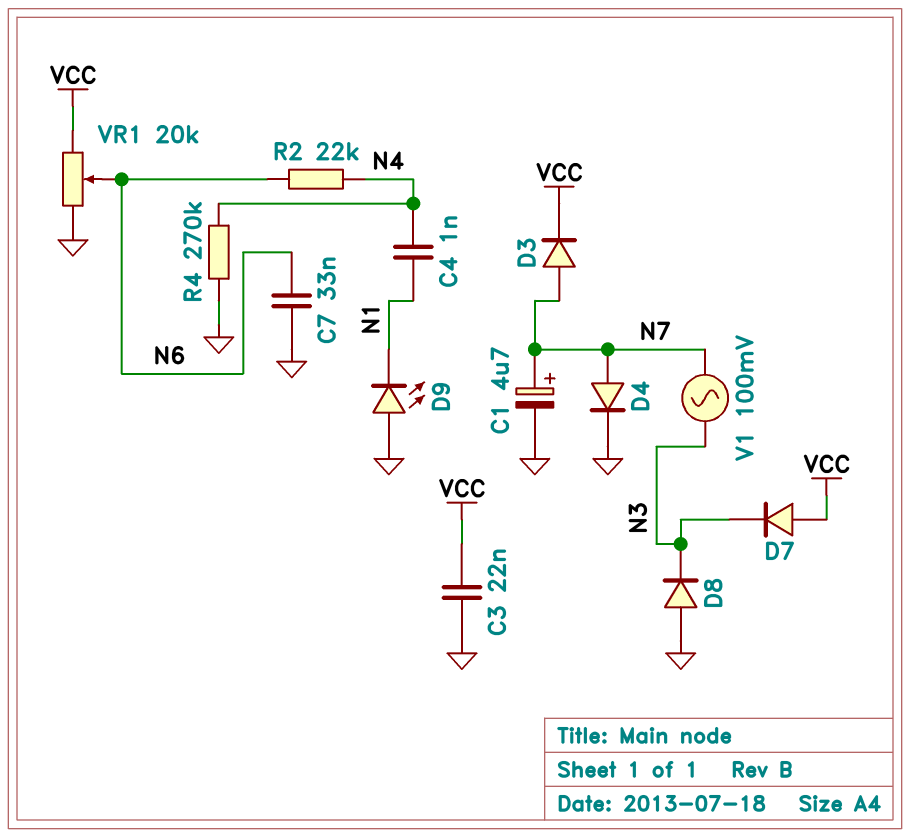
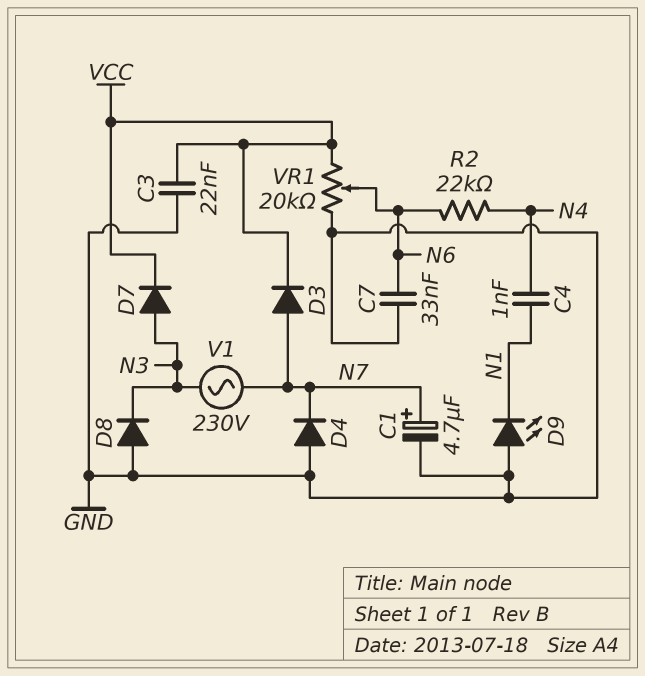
D4: diode (A N7, K GND) -> diode (A GND, K N7)
D7: diode (A VCC, K N3) -> diode (A N3, K VCC)
R4: 270k (GND, N4) -> none
V1: AC 100mV (N3, N7) -> AC 230V (N3, N7)

